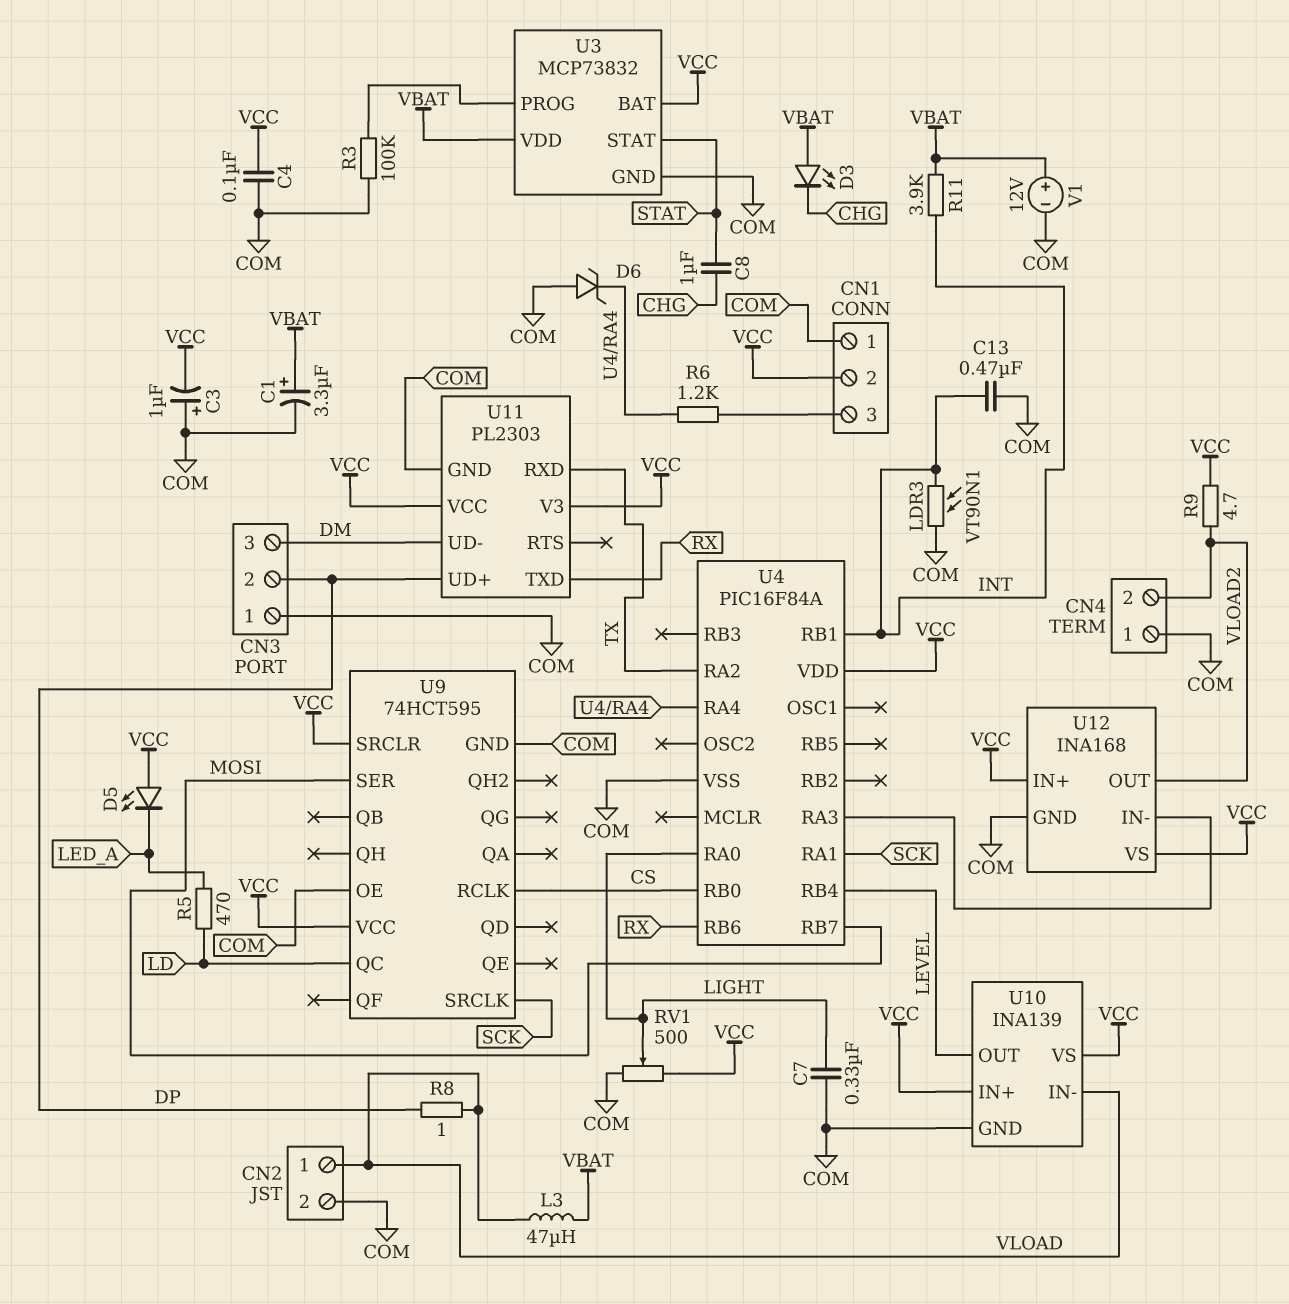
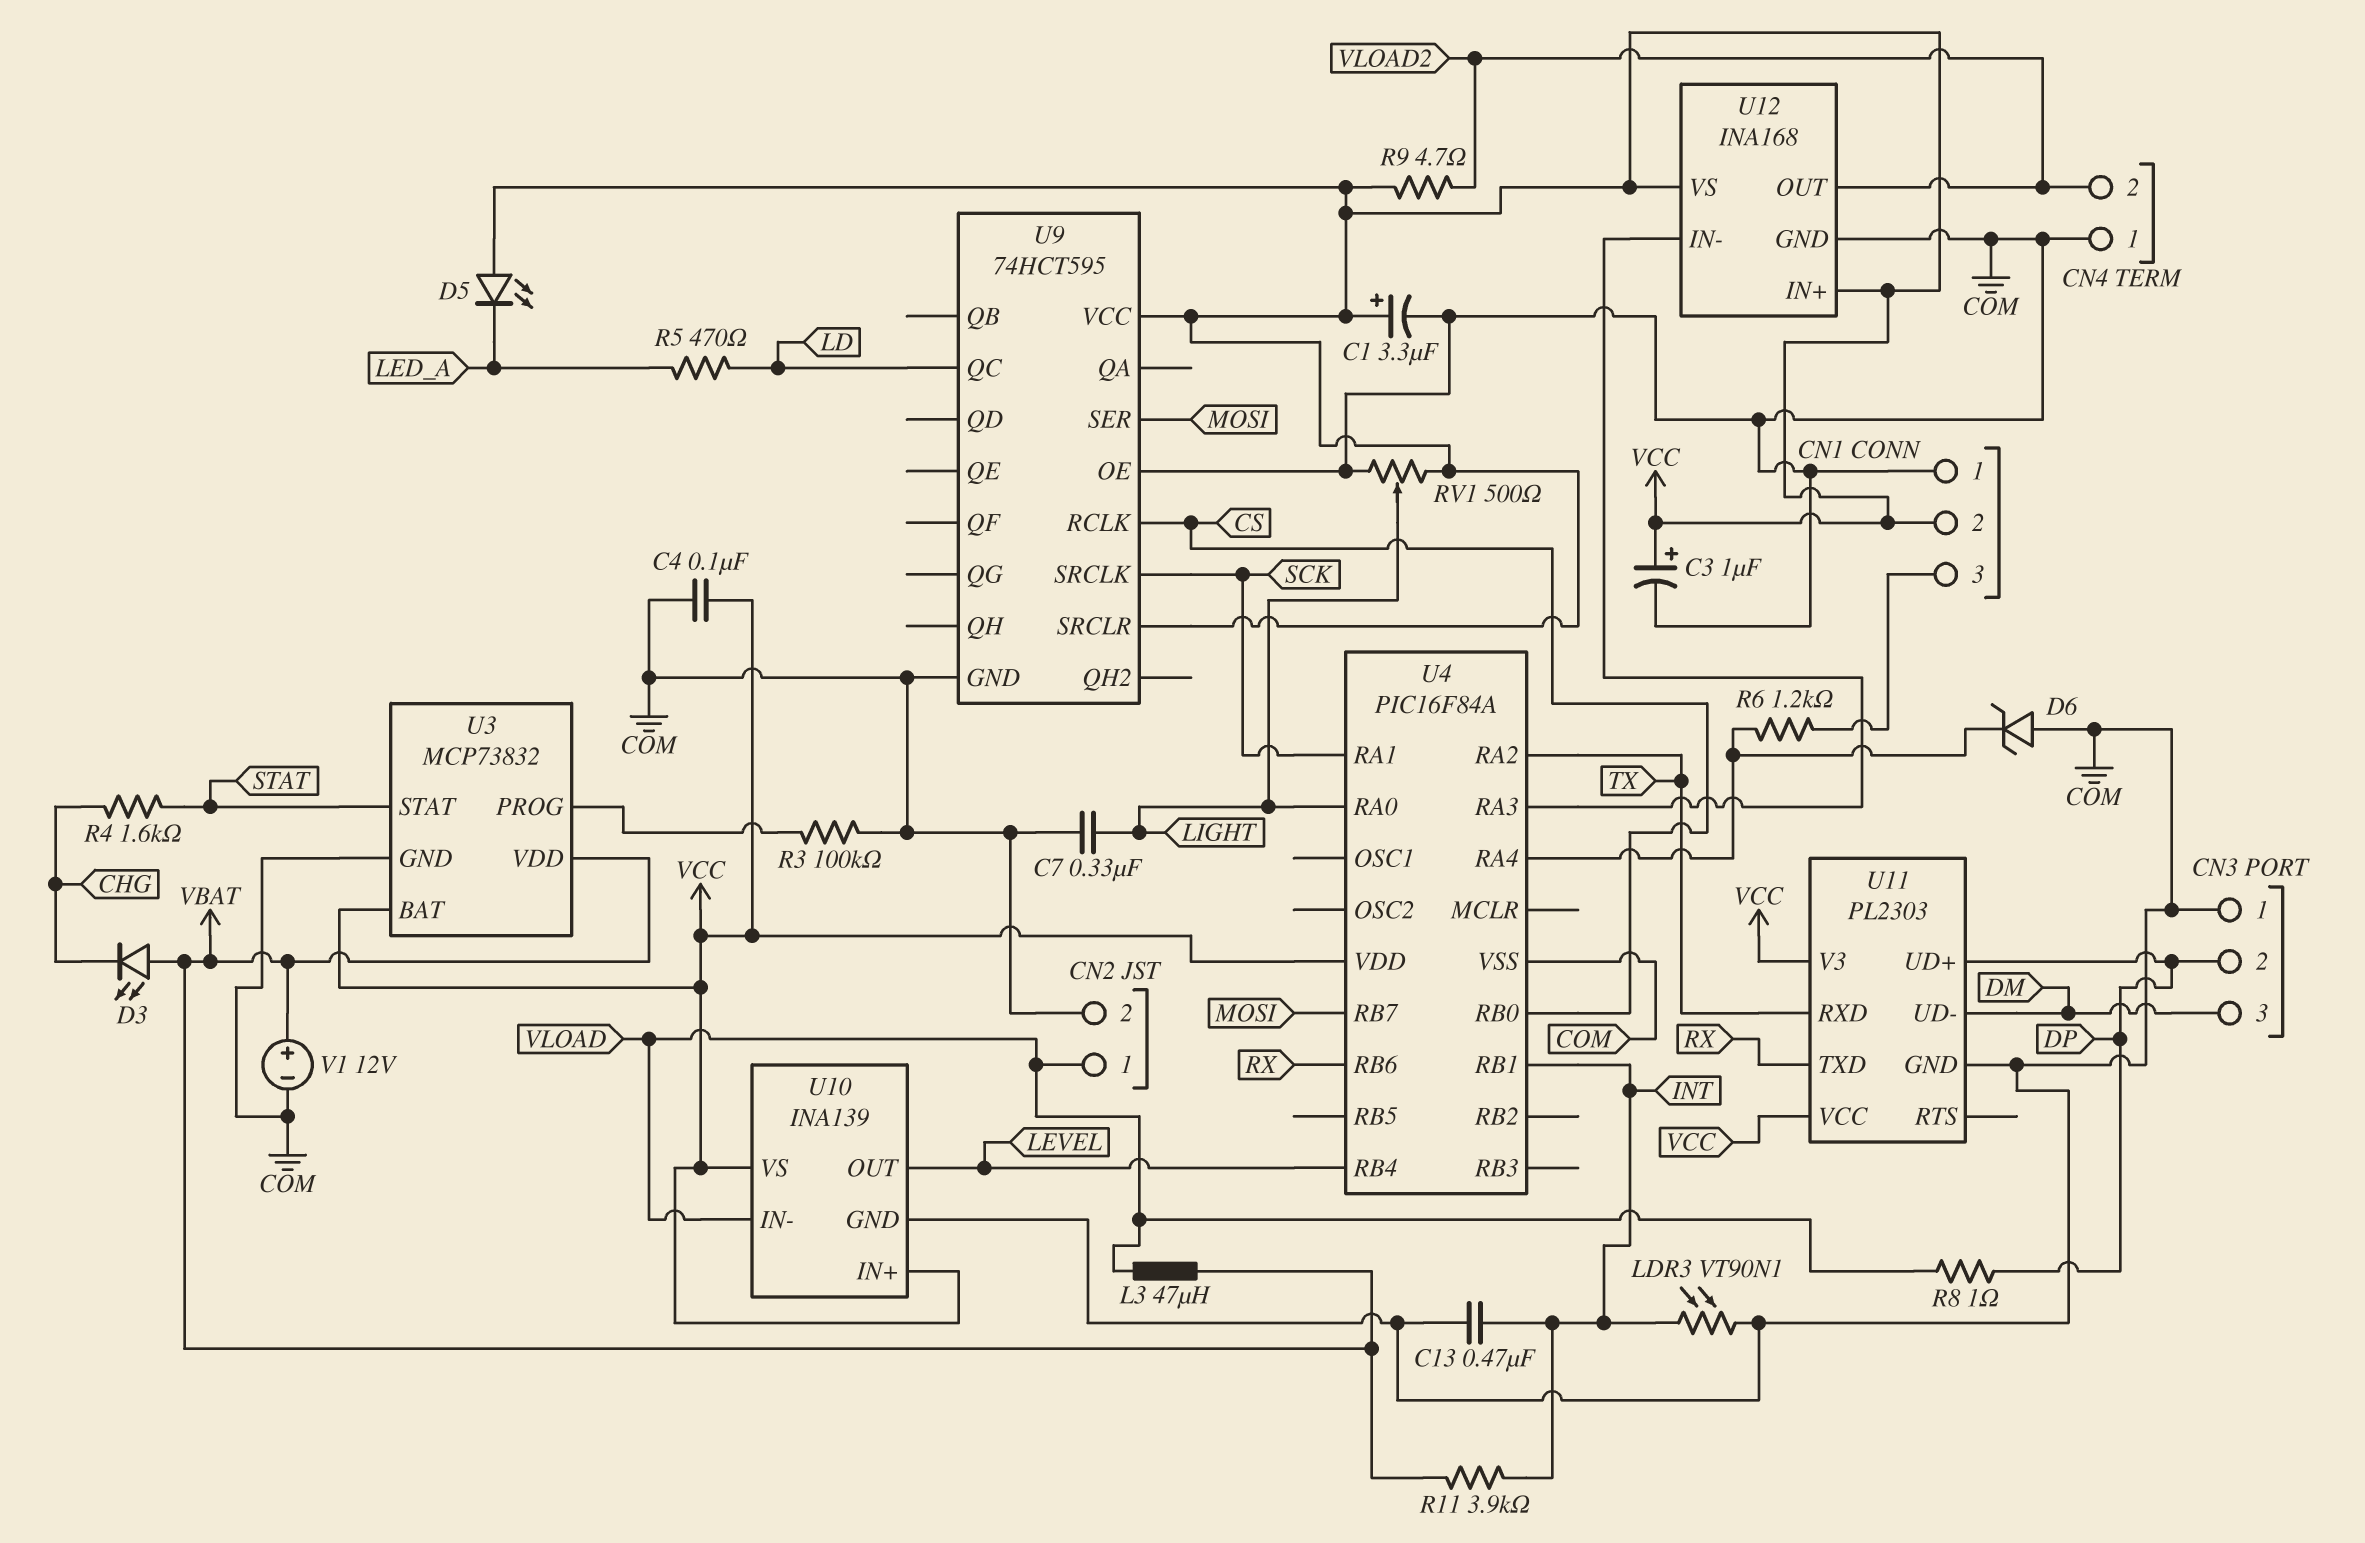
C1: 3.3uF (plus VBAT, minus COM) -> 3.3uF (plus VCC, minus COM)
C3: 1uF (plus COM, minus VCC) -> 1uF (plus VCC, minus COM)
C8: 1uF (CHG, STAT) -> none
R4: none -> 1.6k (CHG, STAT)

